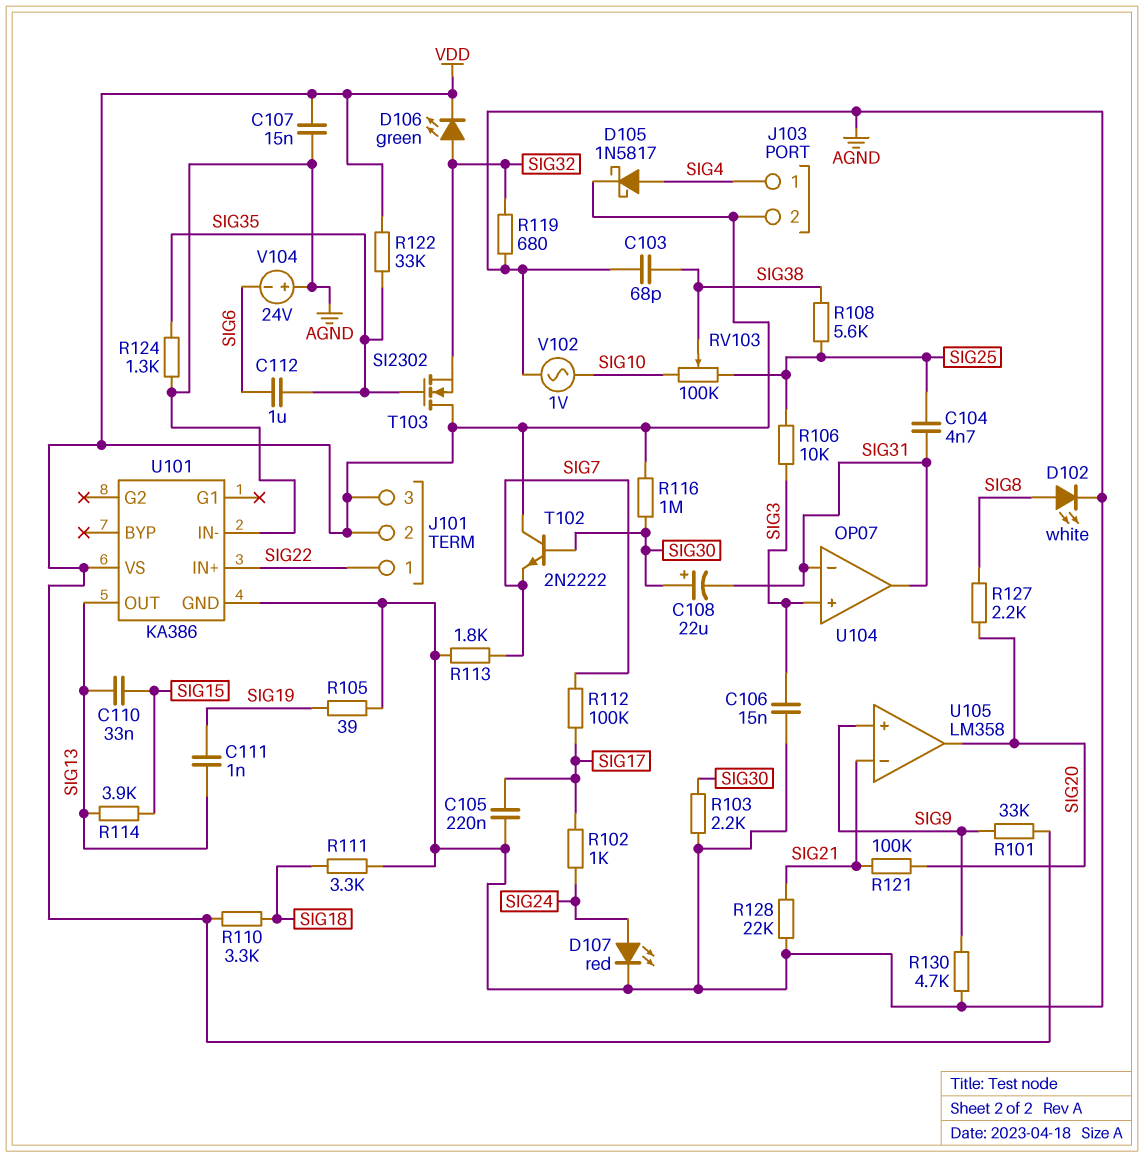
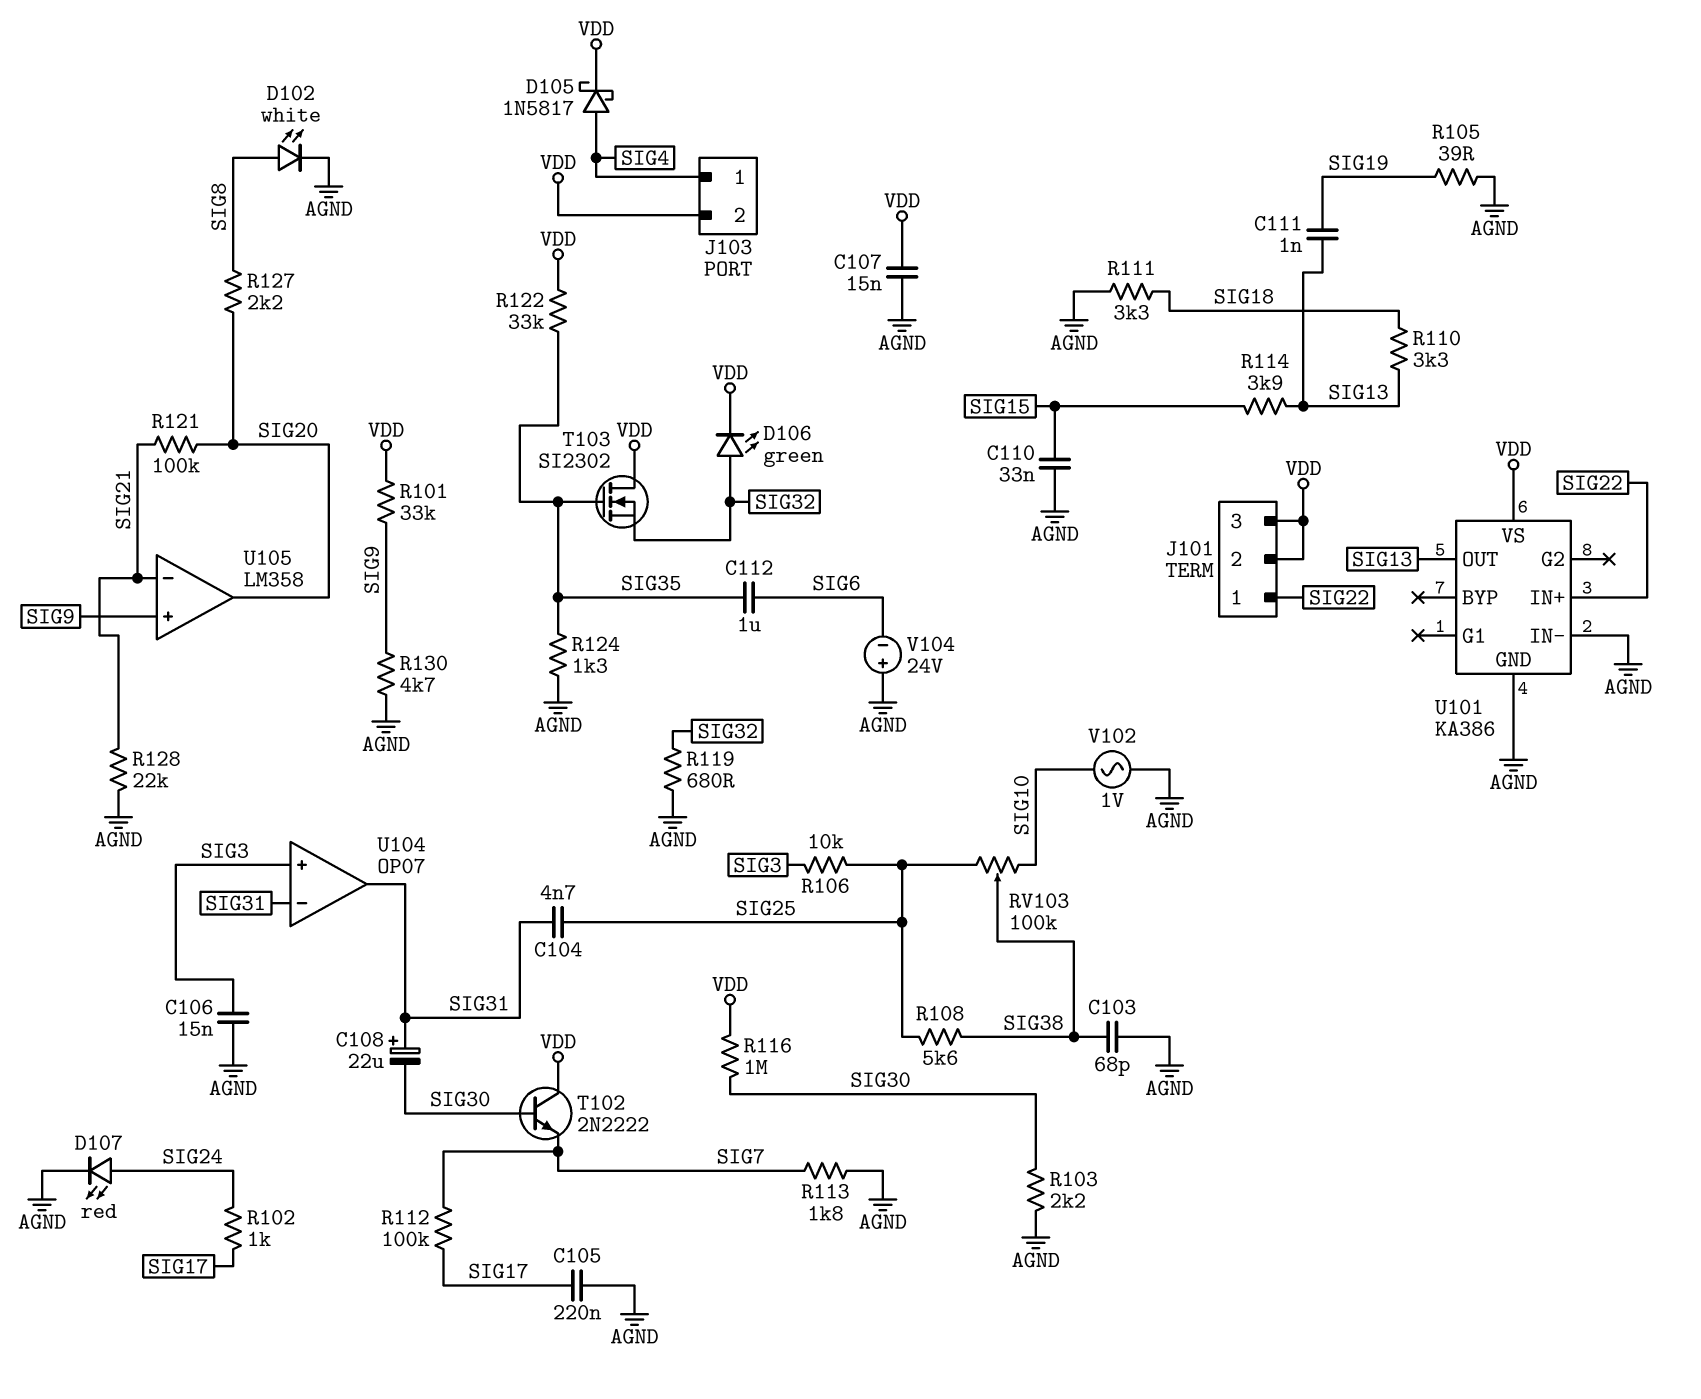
C108: 22uF (plus SIG30, minus SIG31) -> 22uF (plus SIG31, minus SIG30)
C110: 33nF (SIG13, SIG15) -> 33nF (AGND, SIG15)
R110: 3.3k (SIG18, VDD) -> 3.3k (SIG13, SIG18)

